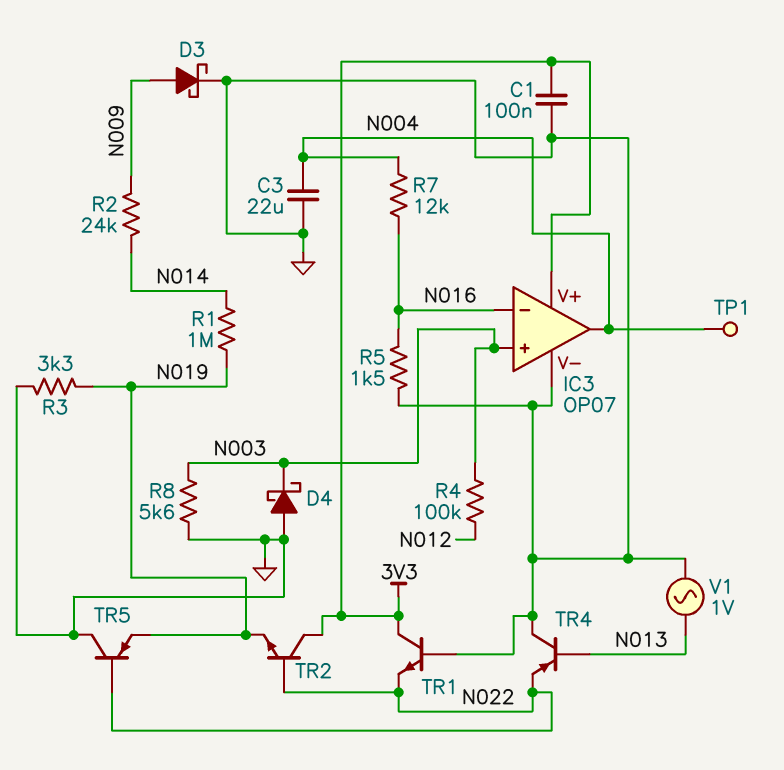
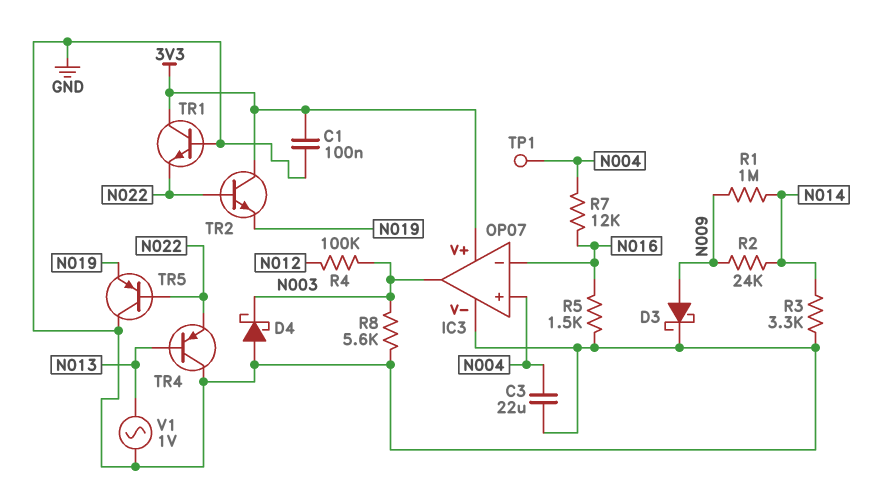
IC3 pin in+: N003 -> N004
IC3 pin out: N004 -> N003
R1: 1M (N014, N019) -> 1M (N009, N014)
R3: 3.3k (GND, N019) -> 3.3k (GND, N014)

